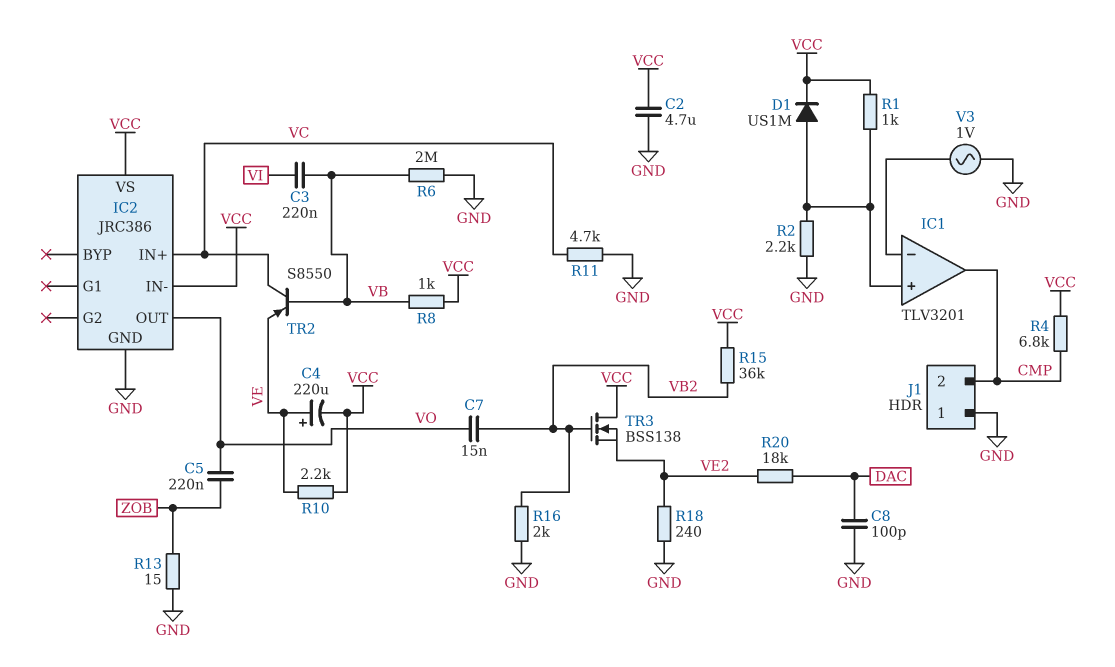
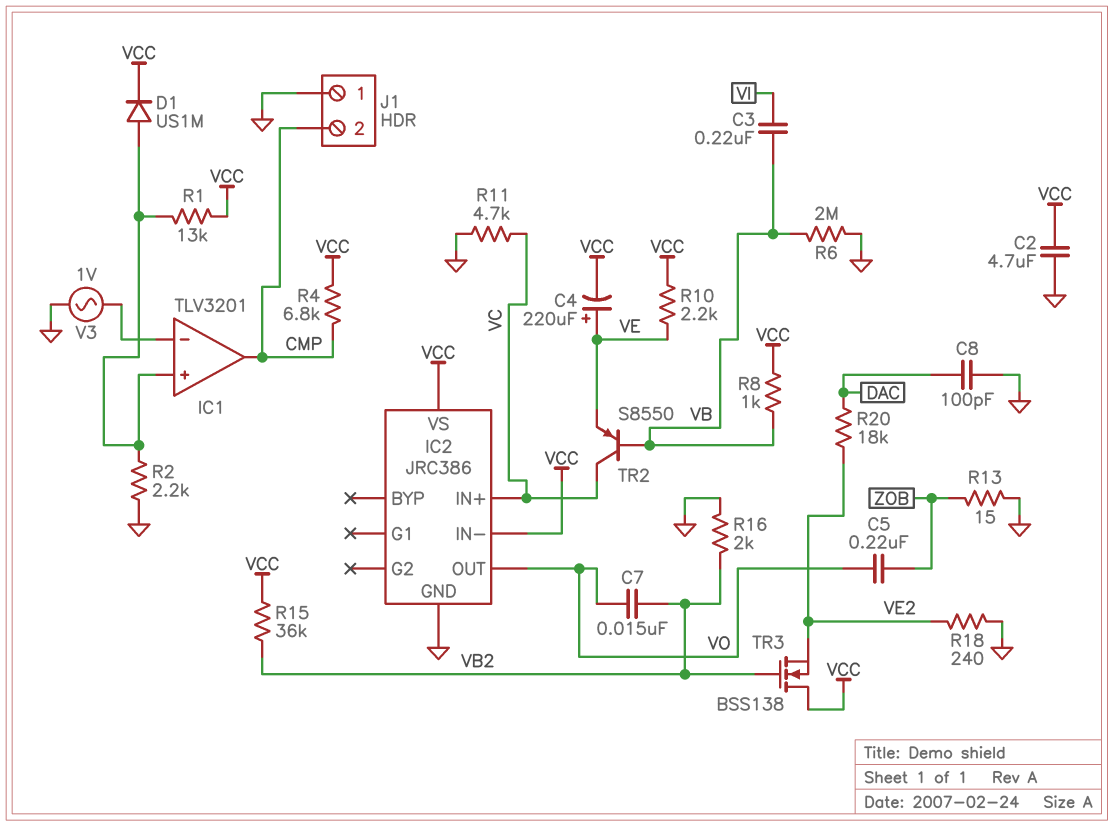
R1: 1k (IC1/in+, VCC) -> 13k (IC1/in+, VCC)

